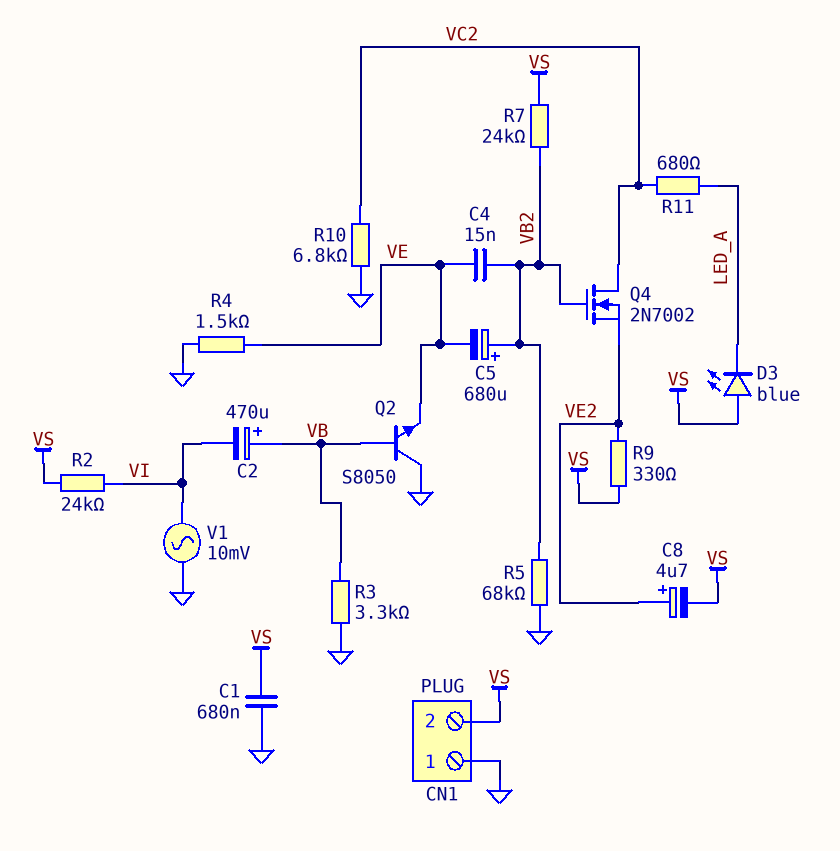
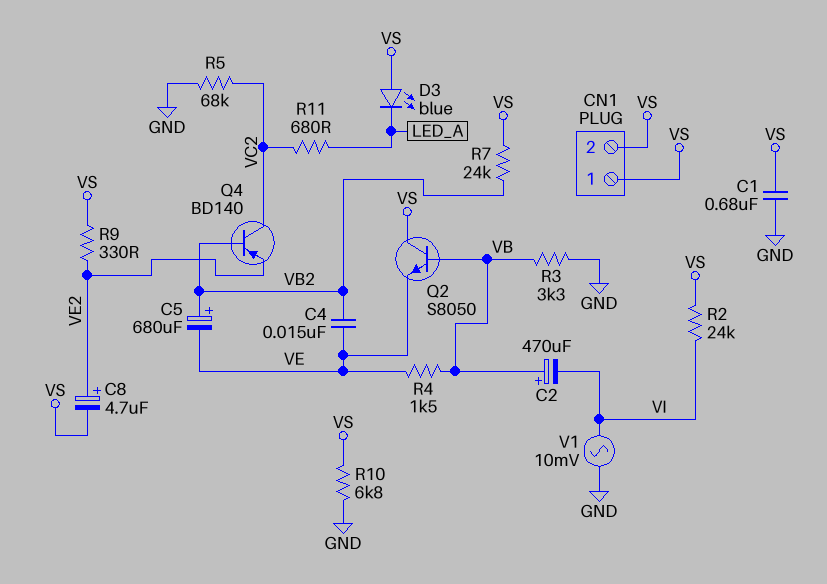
CN1 pin 1: GND -> VS
Q2: NPN S8050 (B VB, C GND, E VE) -> NPN S8050 (B VB, C VS, E VE)
Q4: NMOS 2N7002 (G VB2, D VC2, S VE2) -> PNP BD140 (B VB2, C VC2, E VE2)
R4: 1.5k (GND, VE) -> 1.5k (VB, VE)
R5: 68k (GND, VB2) -> 68k (GND, VC2)
R10: 6.8k (GND, VC2) -> 6.8k (GND, VS)

